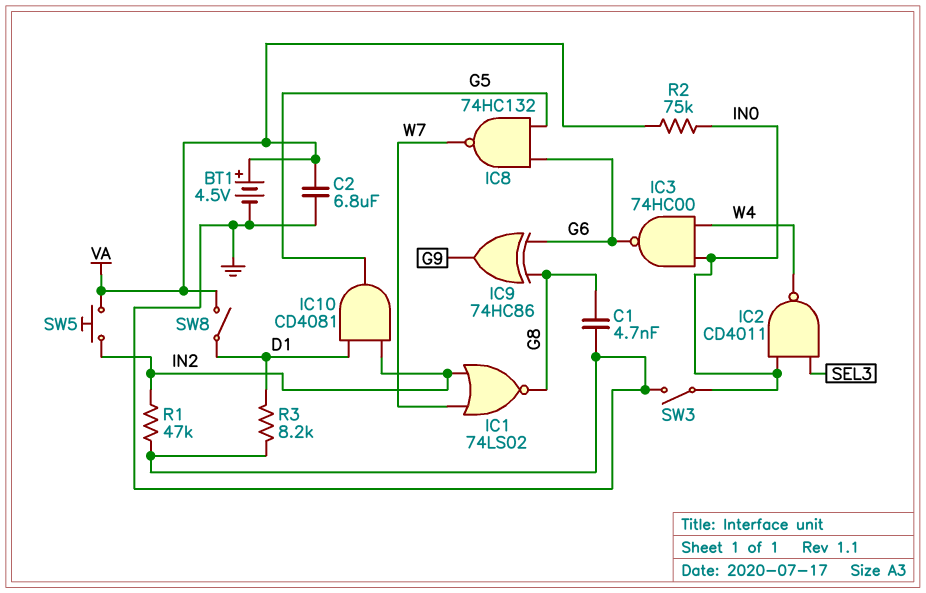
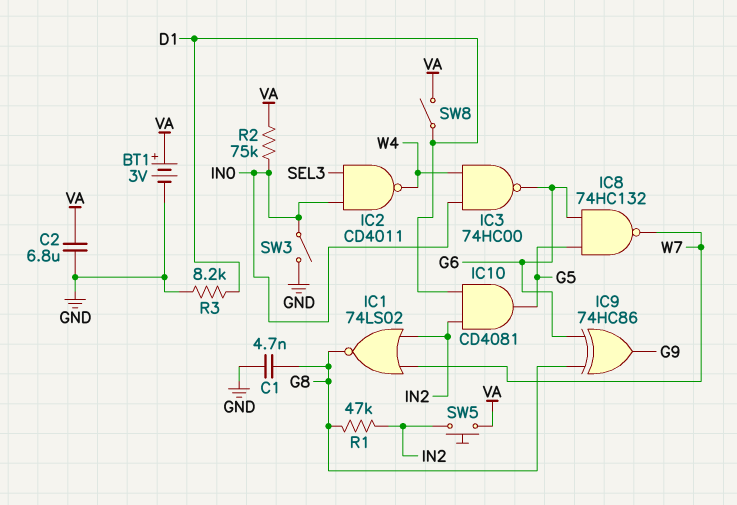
BT1: 4.5V (plus VA, minus GND) -> 3V (plus VA, minus GND)
R1: 47k (GND, IN2) -> 47k (G8, IN2)

